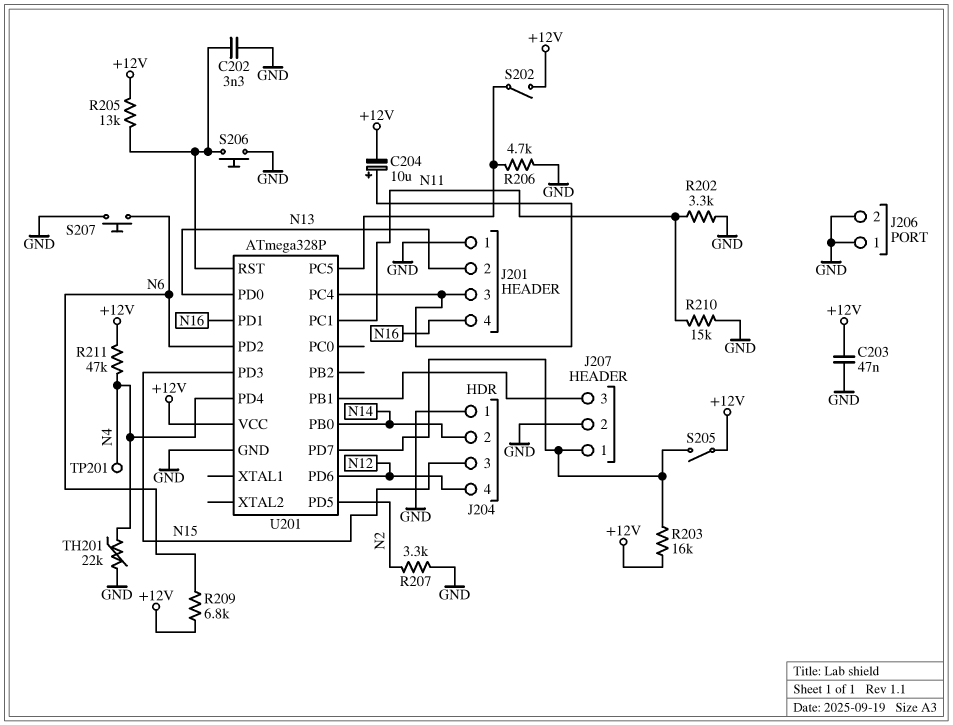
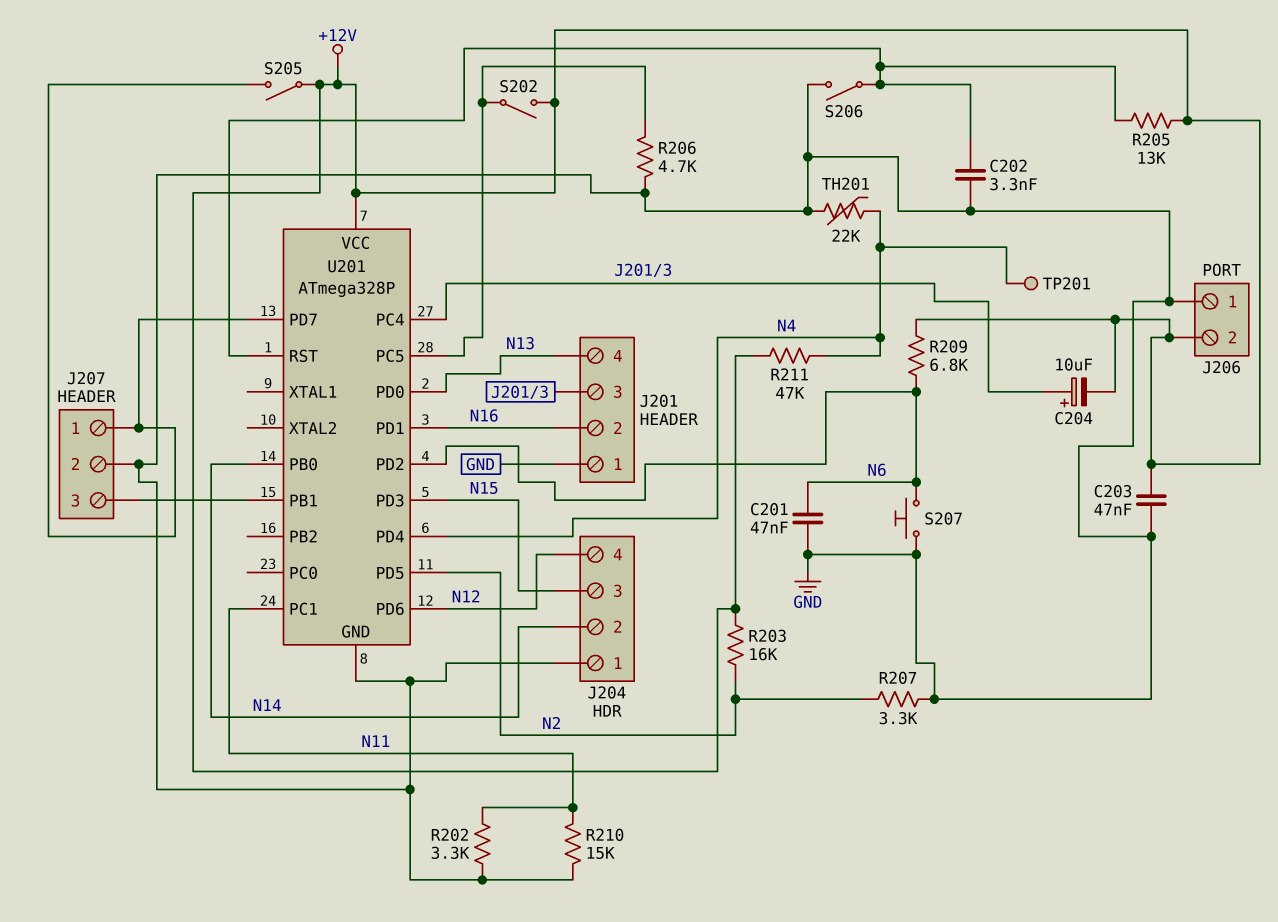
C201: none -> 47nF (GND, N6)
J201 pin 2: N13 -> N16
J201 pin 4: N16 -> N13
J206 pin 2: GND -> +12V
R203: 16k (+12V, J207/1) -> 16k (+12V, N2)
S206: button (GND, U201/RST) -> switch (GND, U201/RST)

